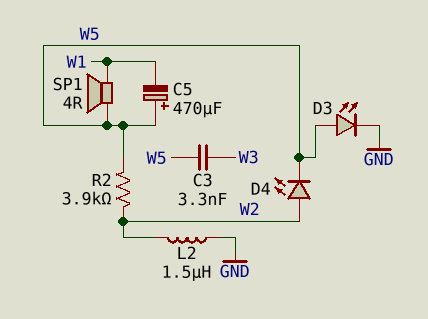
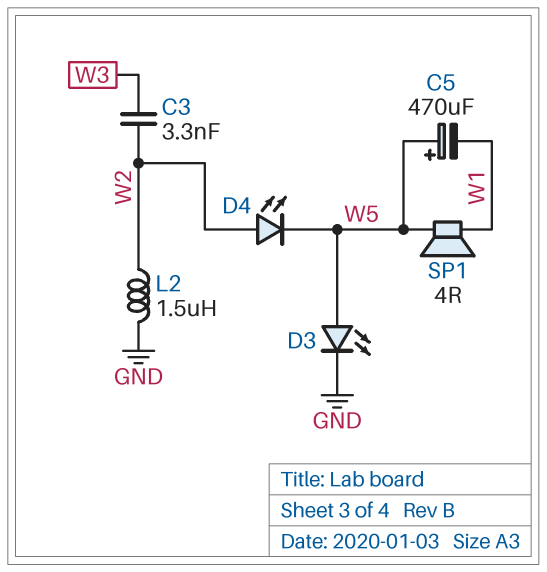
C3: 3.3nF (W3, W5) -> 3.3nF (W2, W3)
R2: 3.9k (W2, W5) -> none

